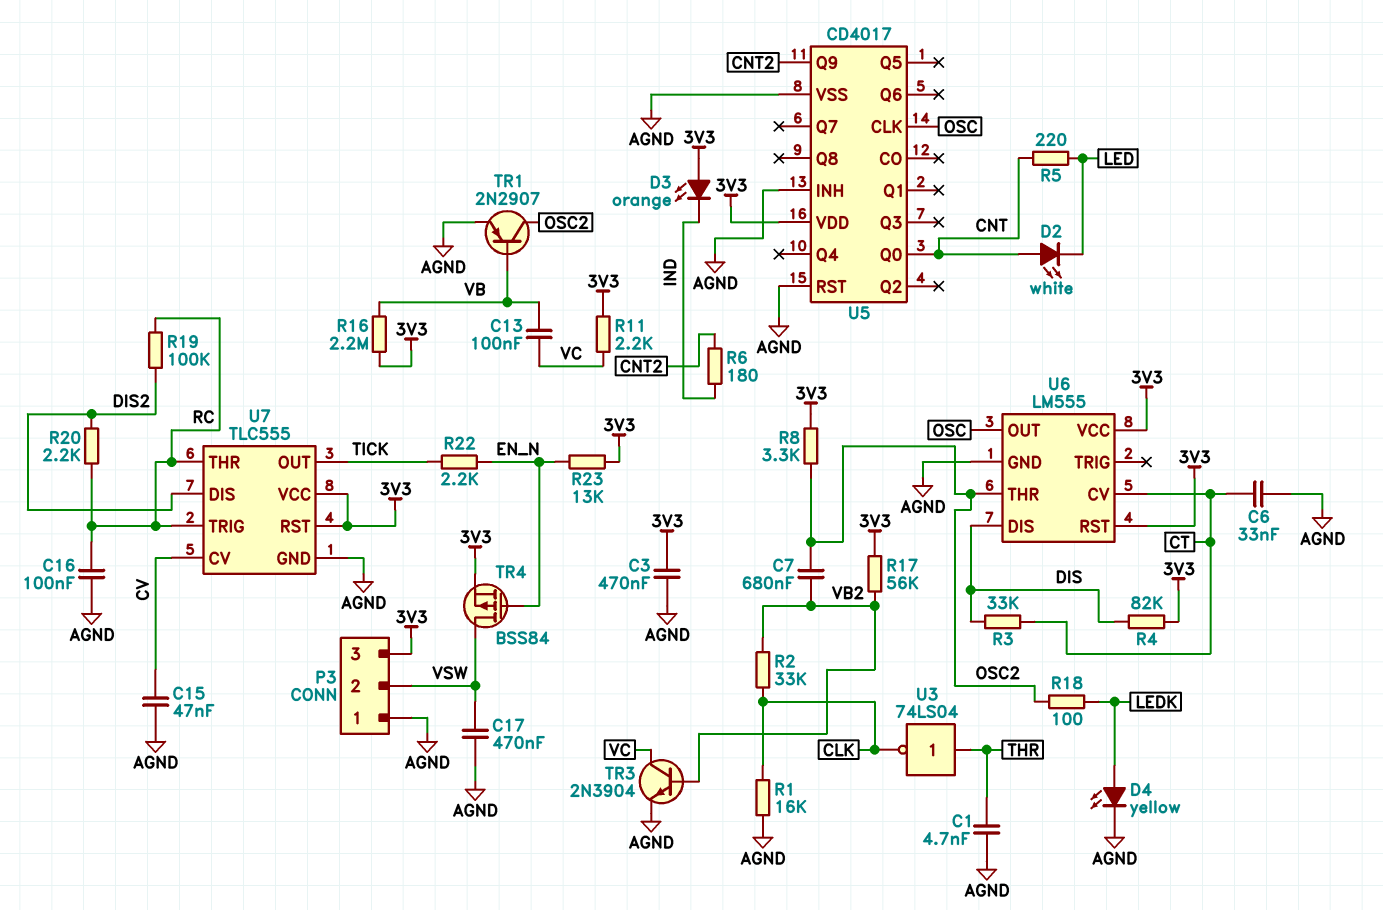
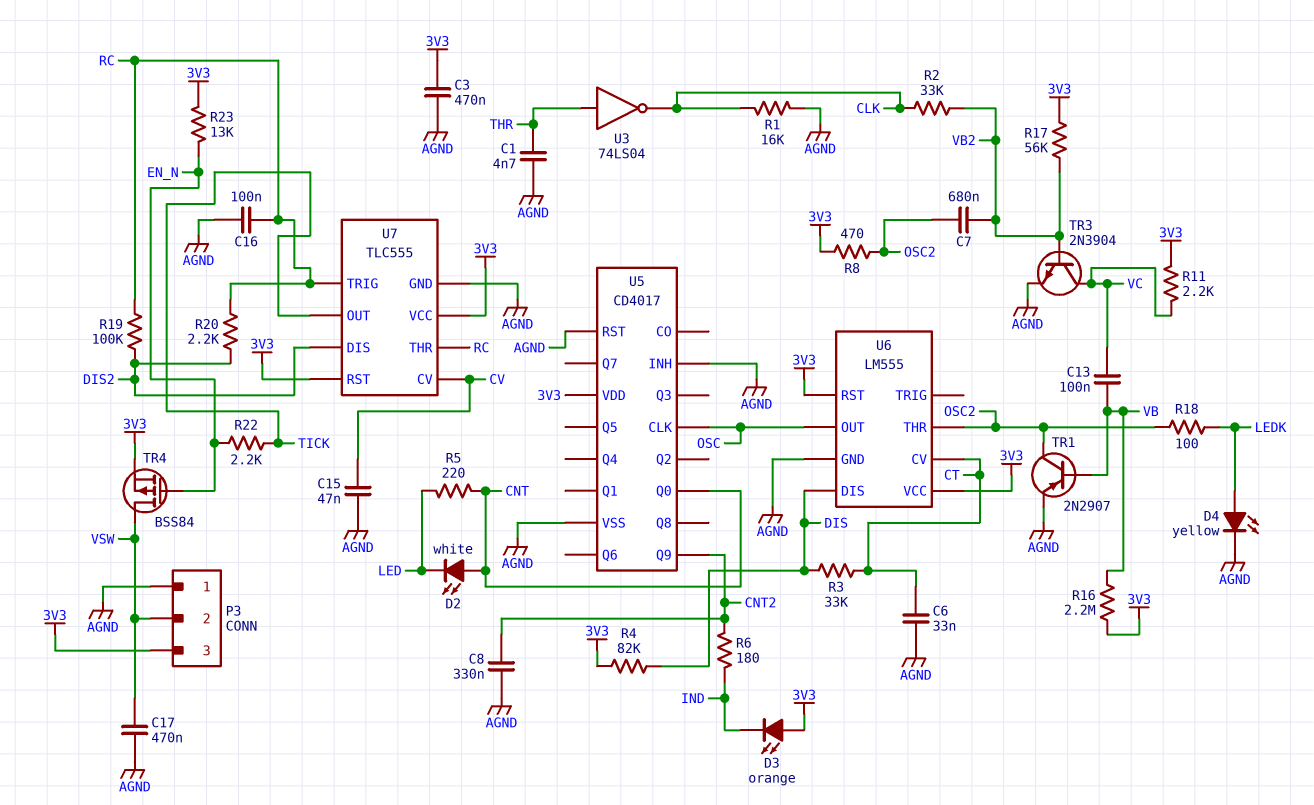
C8: none -> 330nF (AGND, CNT2)
R8: 3.3k (3V3, OSC2) -> 470 (3V3, OSC2)

